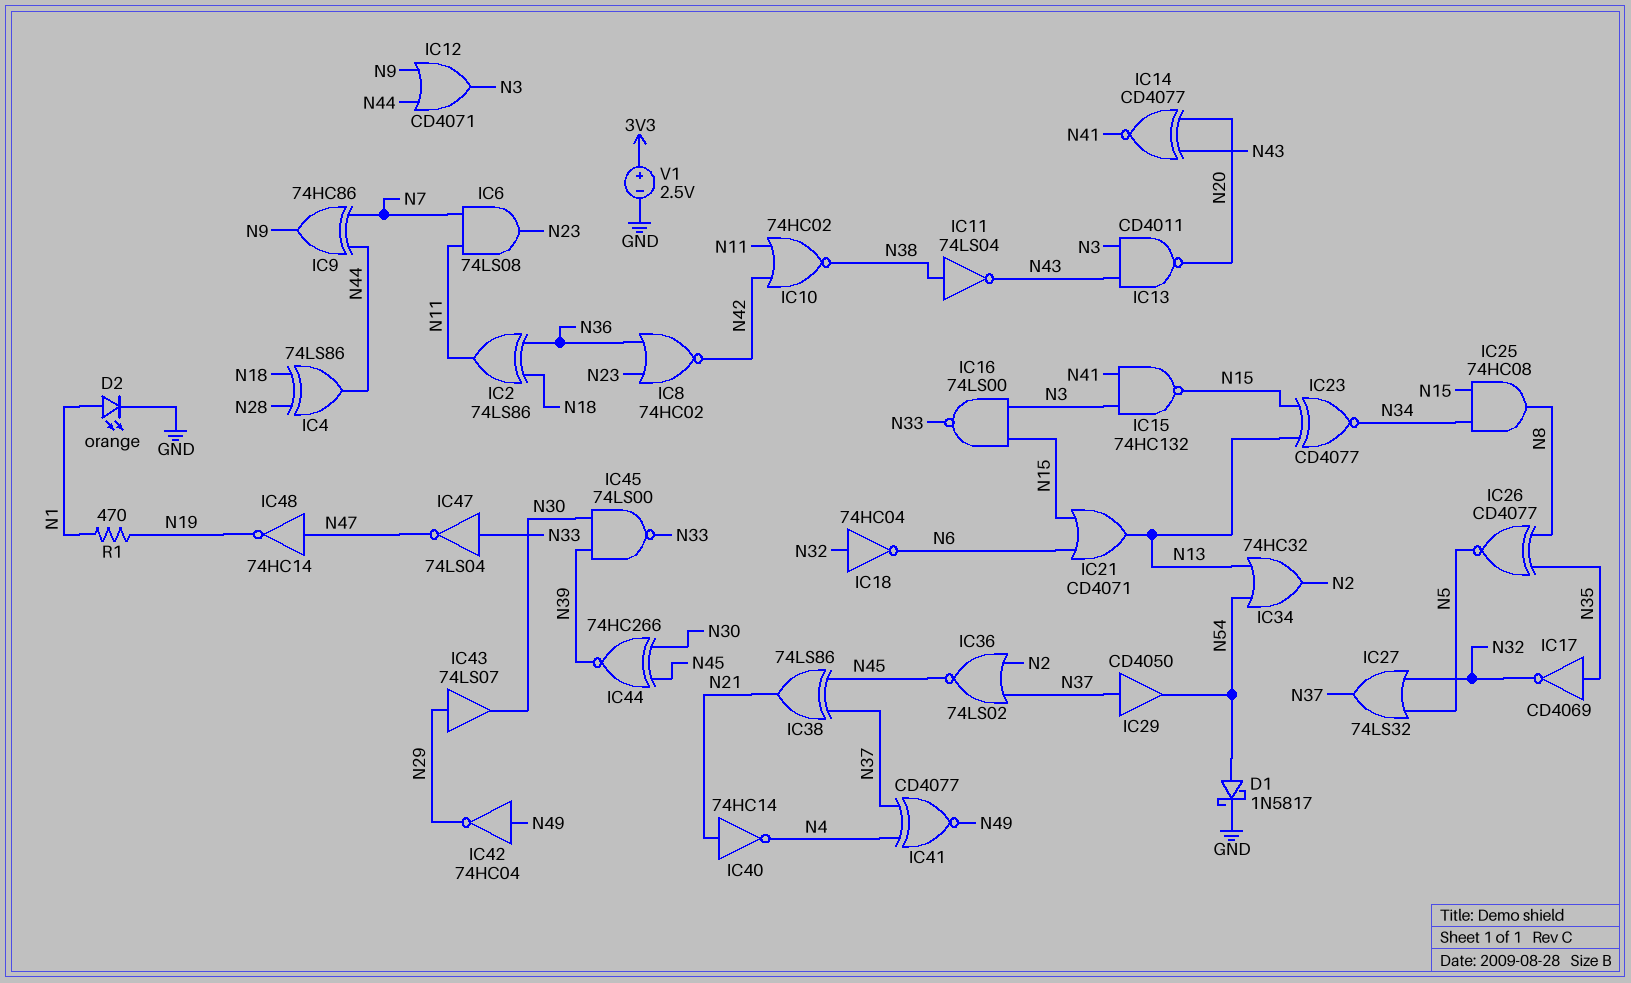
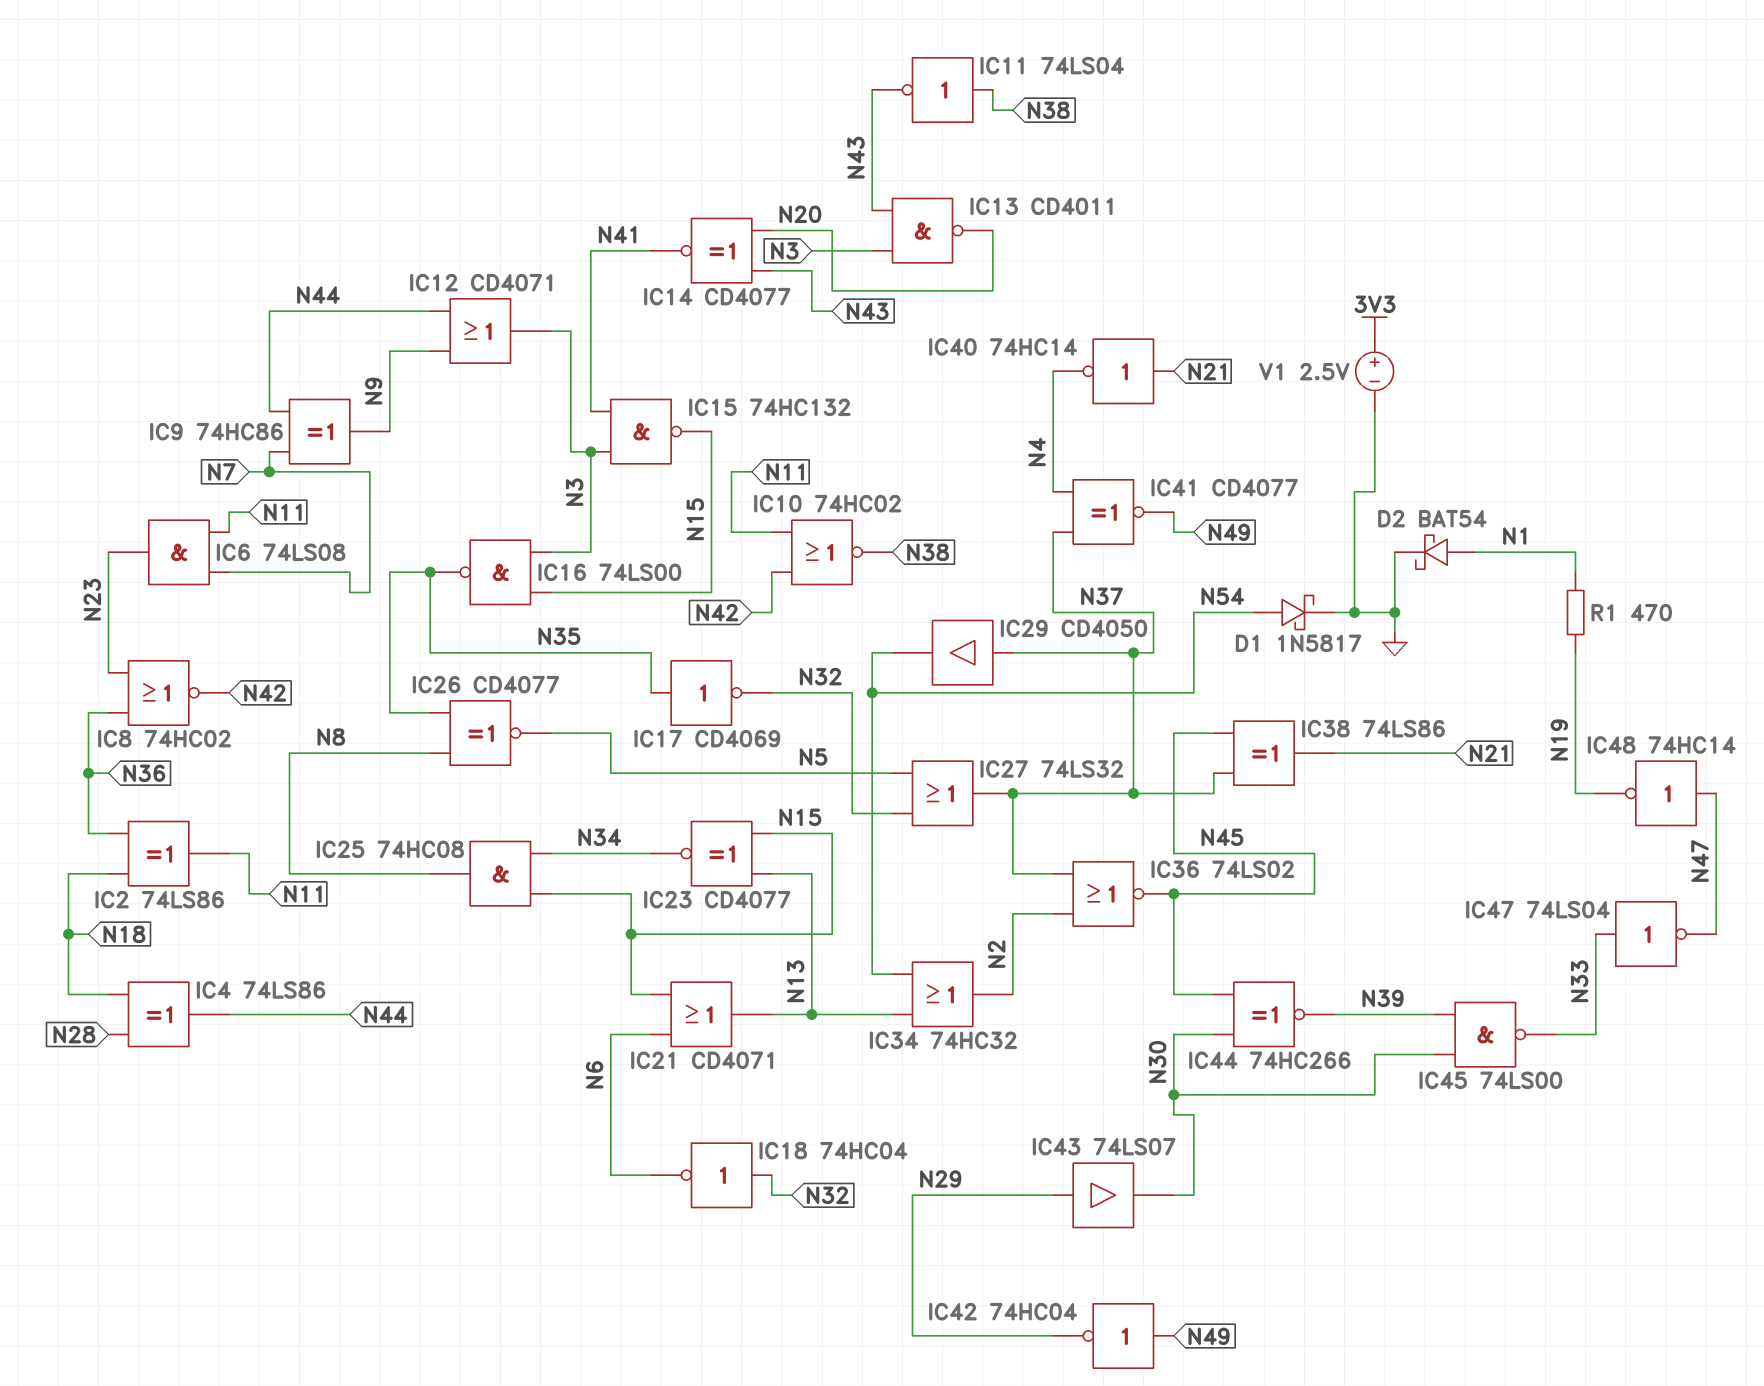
D2: LED orange (A N1, K GND) -> schottky BAT54 (A N1, K GND)
IC16: NAND 74LS00 (in N3, in N15, out N33) -> NAND 74LS00 (in N3, in N15, out N35)

